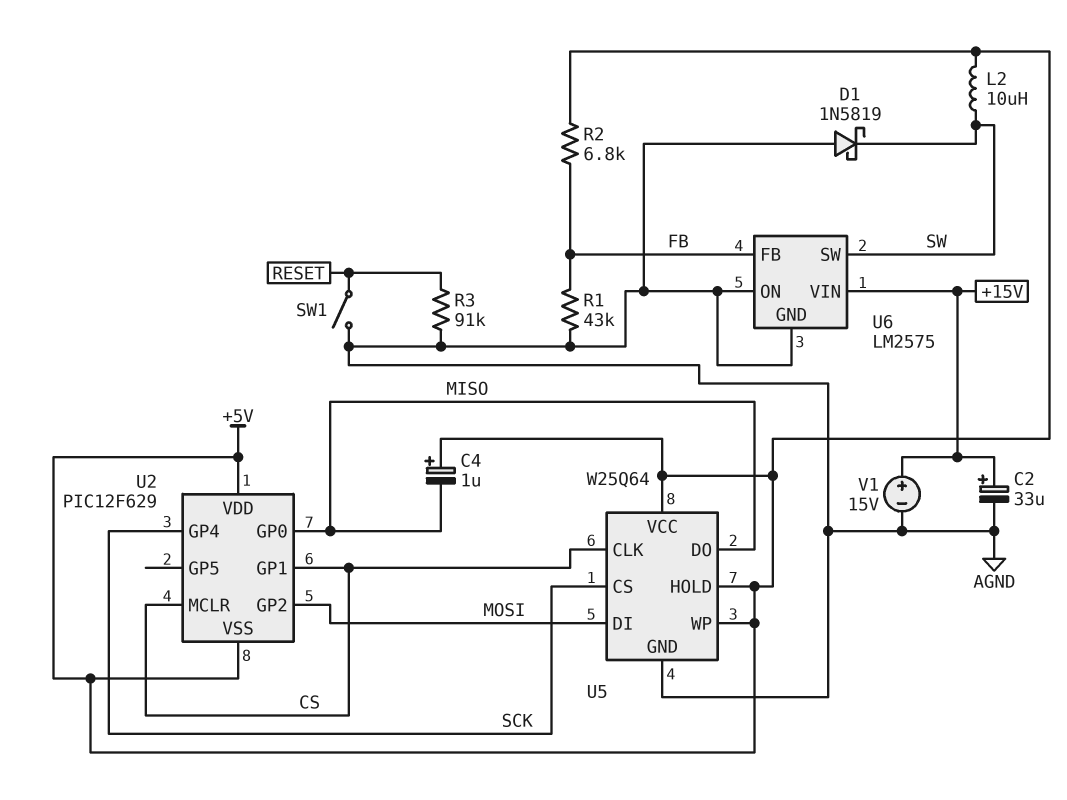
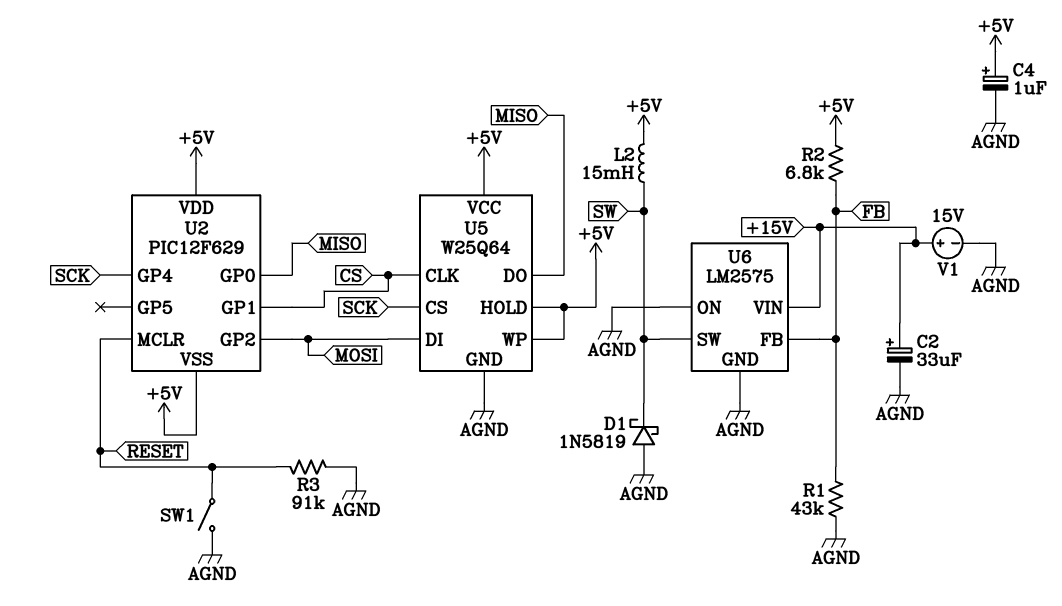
C4: 1uF (plus +5V, minus MISO) -> 1uF (plus +5V, minus AGND)
L2: 10uH (+5V, SW) -> 15mH (+5V, SW)
U2 pin MCLR: CS -> RESET

